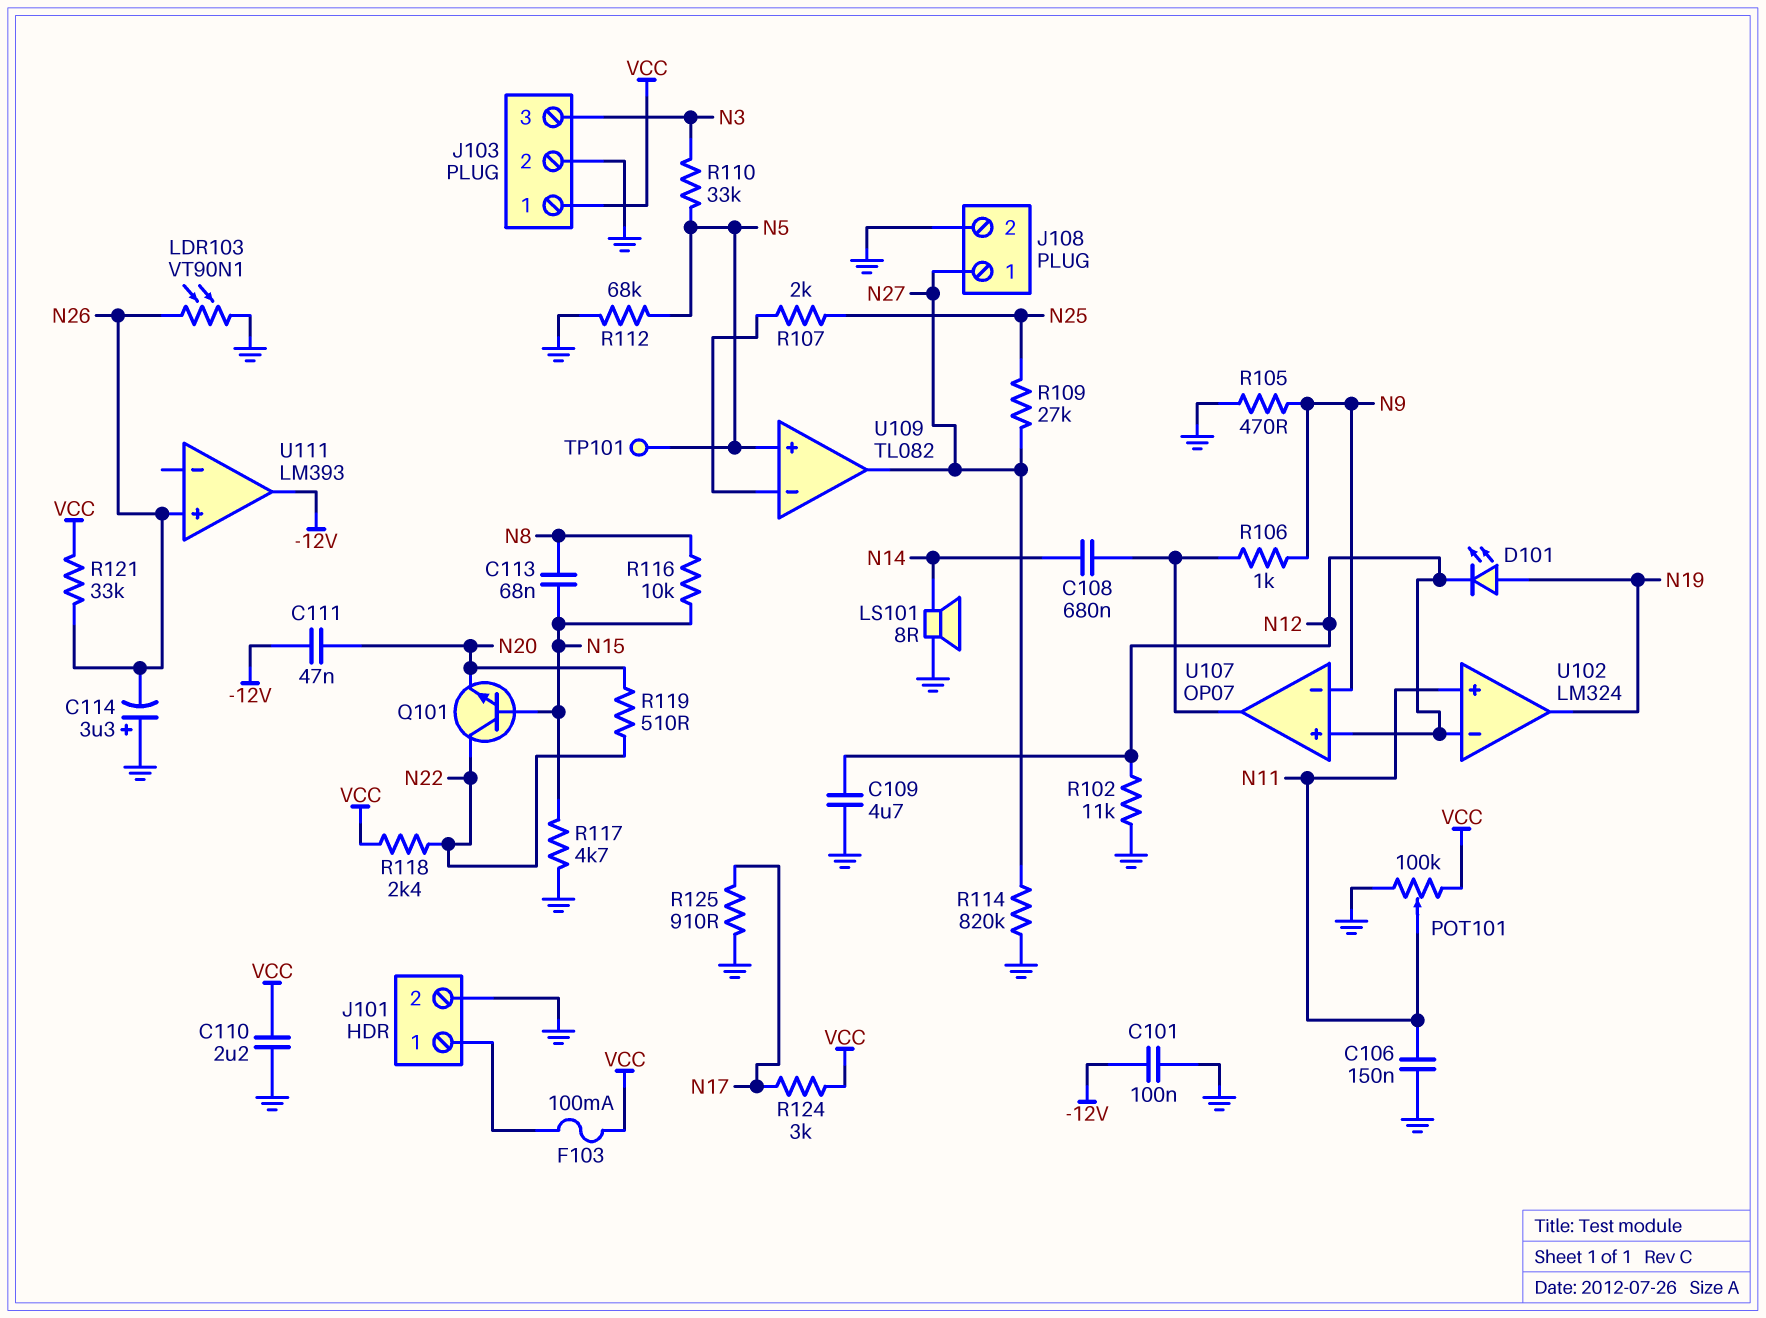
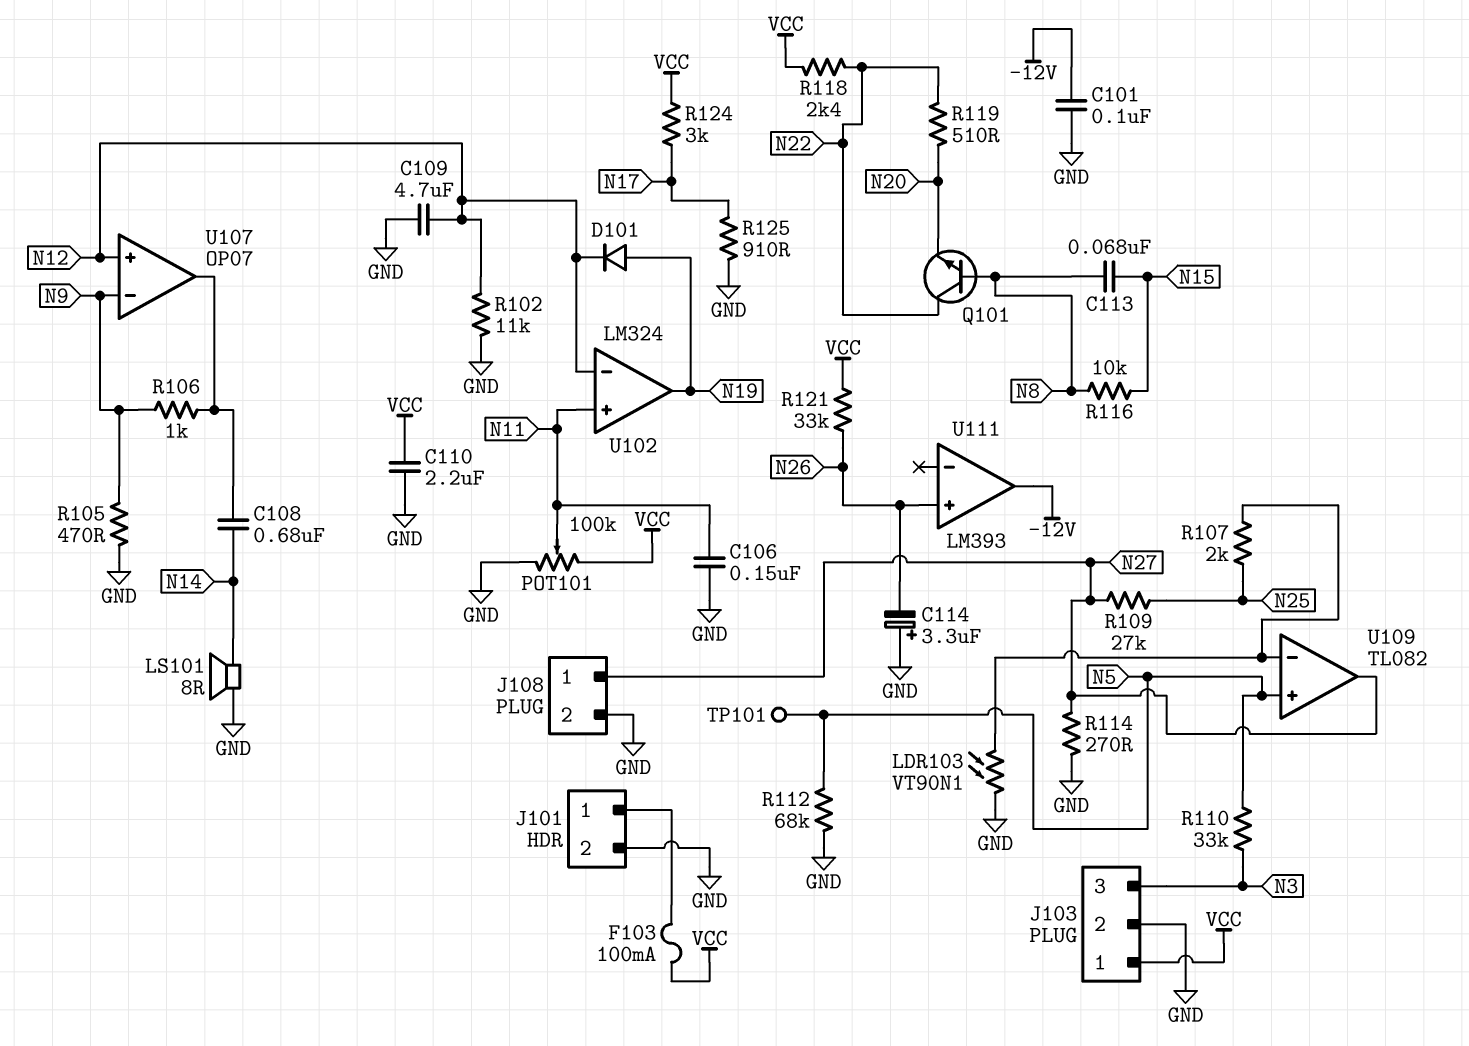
C111: 47nF (-12V, N20) -> none
D101: LED (A N19, K N12) -> diode (A N19, K N12)
LDR103: VT90N1 (GND, N26) -> VT90N1 (GND, U109/in-)
Q101: NPN (B N15, C N22, E N20) -> NPN (B N8, C N22, E N20)
R114: 820k (GND, N27) -> 270 (GND, N27)
R117: 4.7k (GND, N15) -> none

